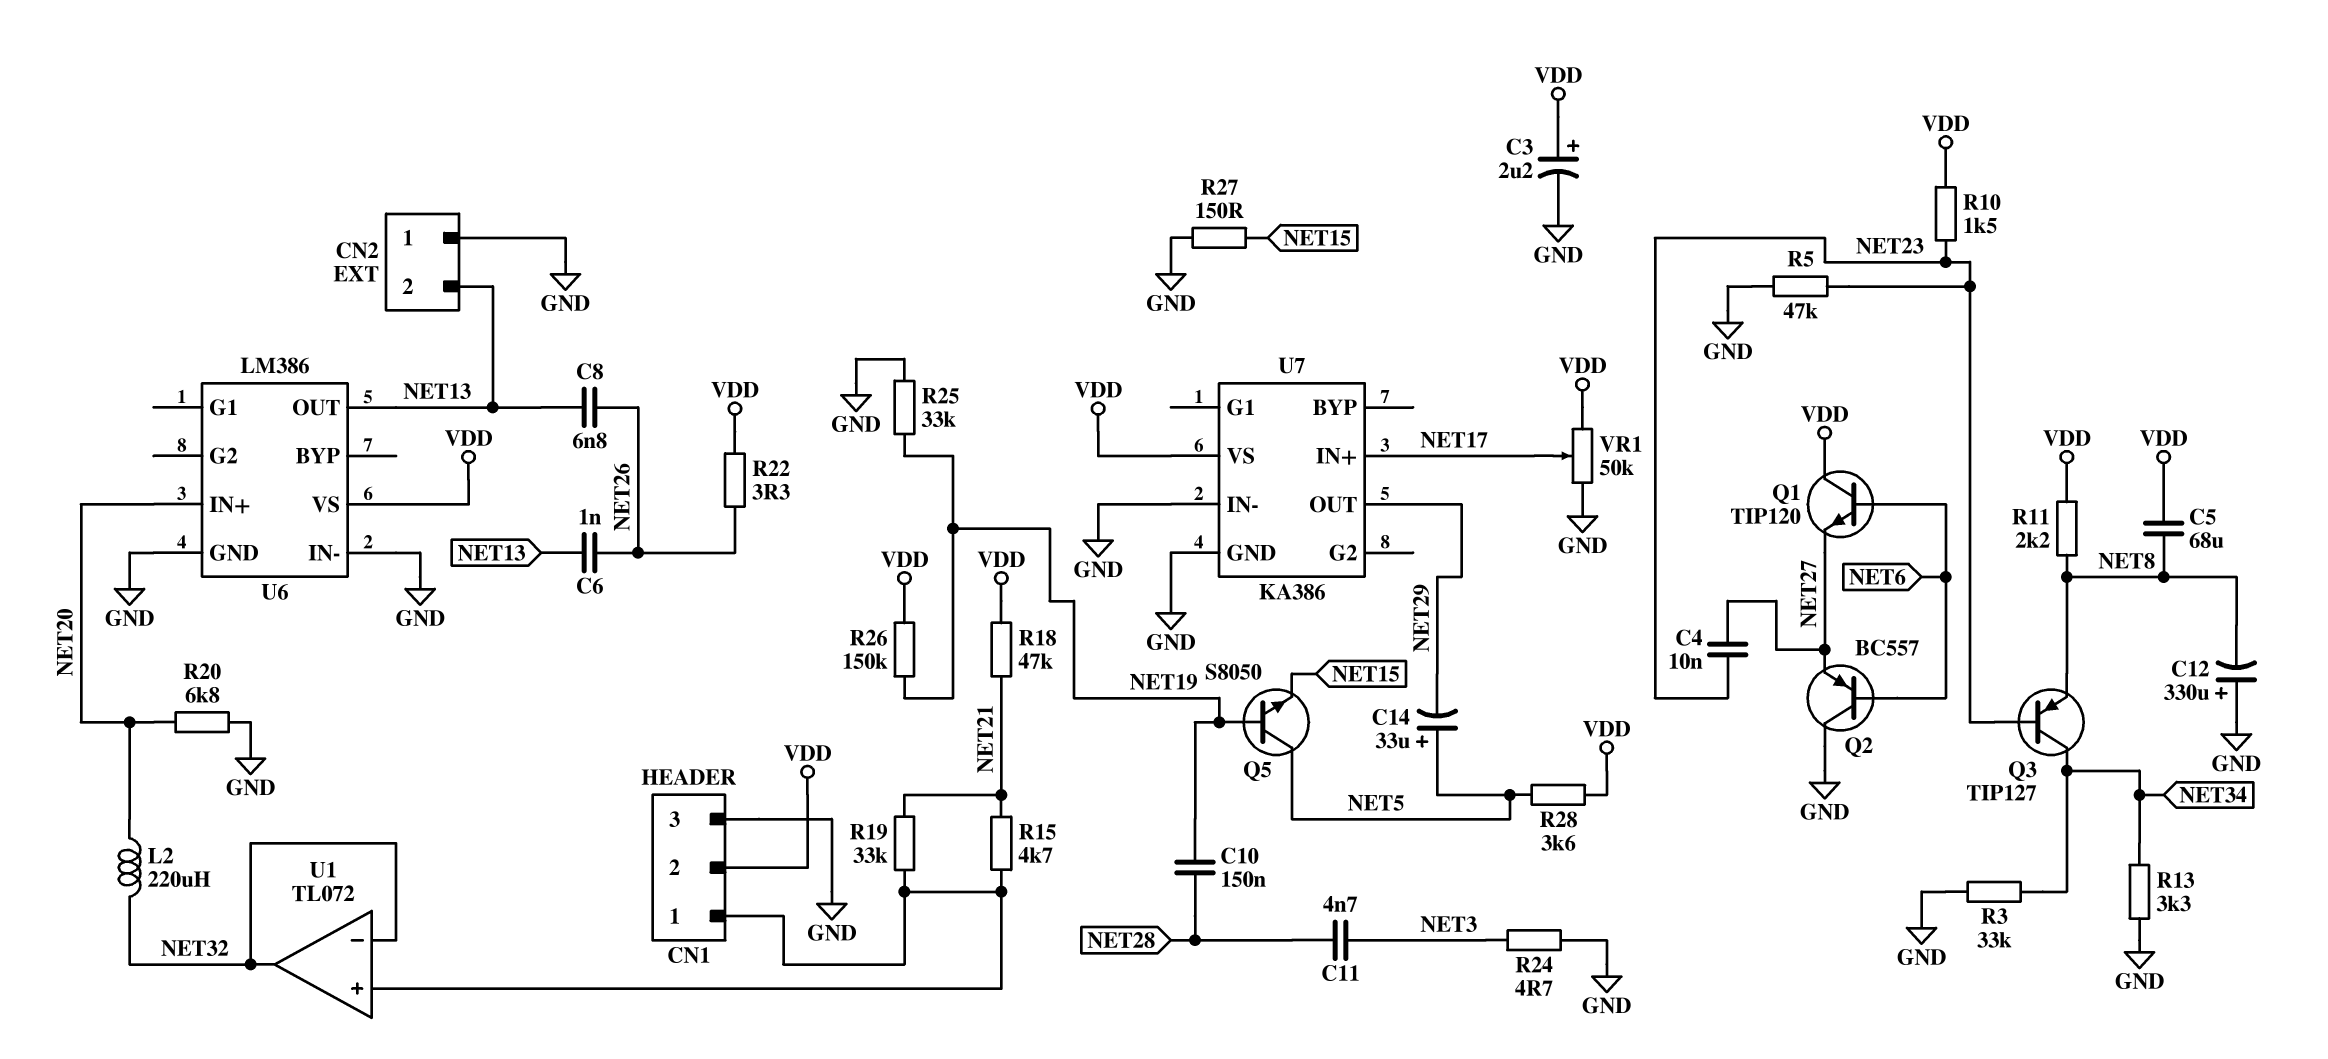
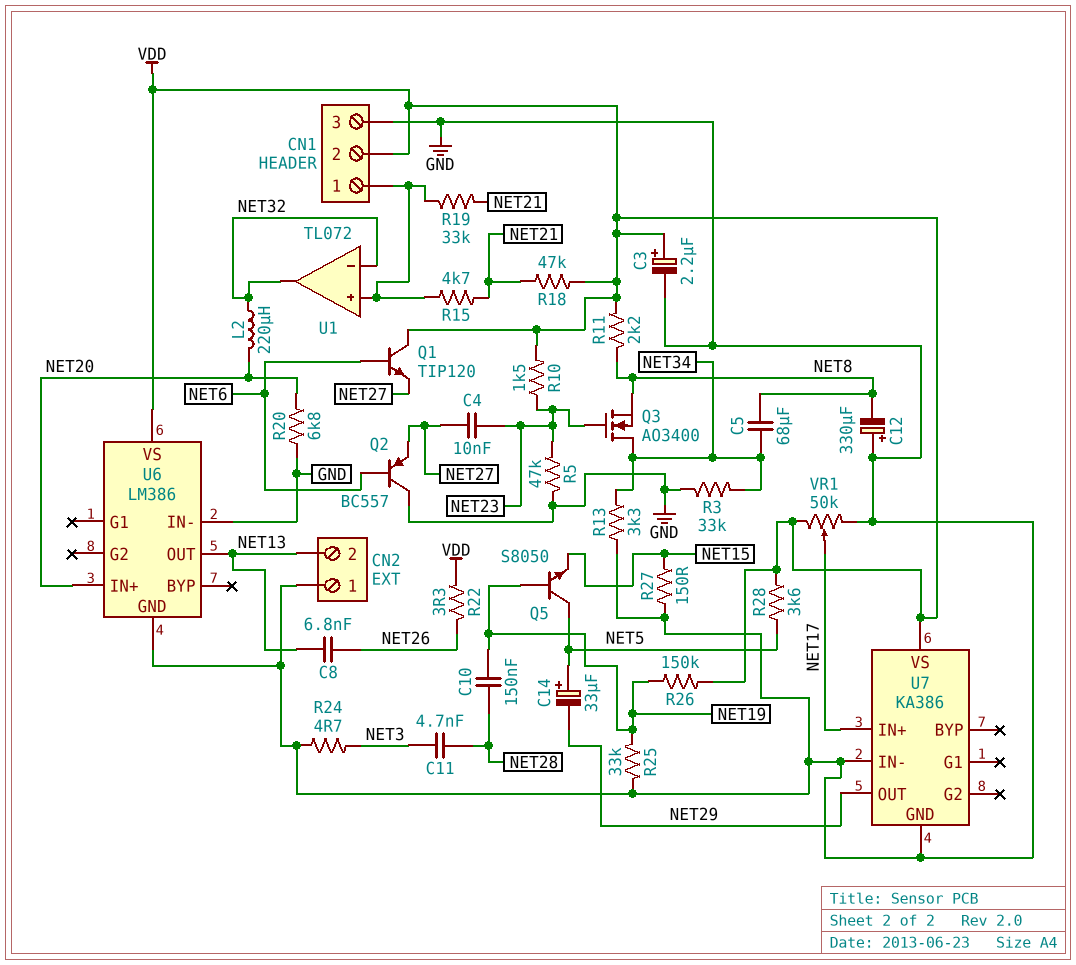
C5: 68uF (NET8, VDD) -> 68uF (NET8, NET34)
C6: 1nF (NET13, NET26) -> none
Q3: PNP TIP127 (B NET23, C NET34, E NET8) -> NMOS AO3400 (G NET23, D NET34, S NET8)

